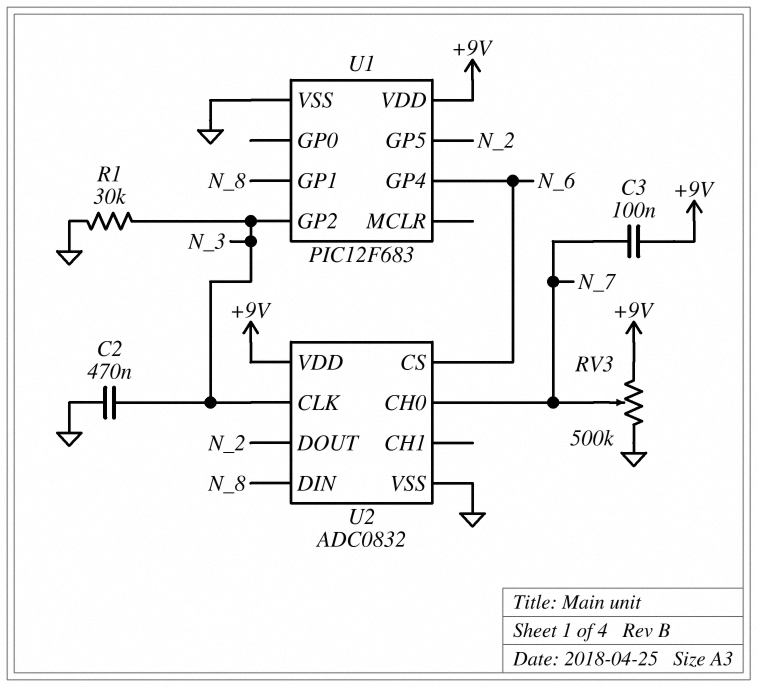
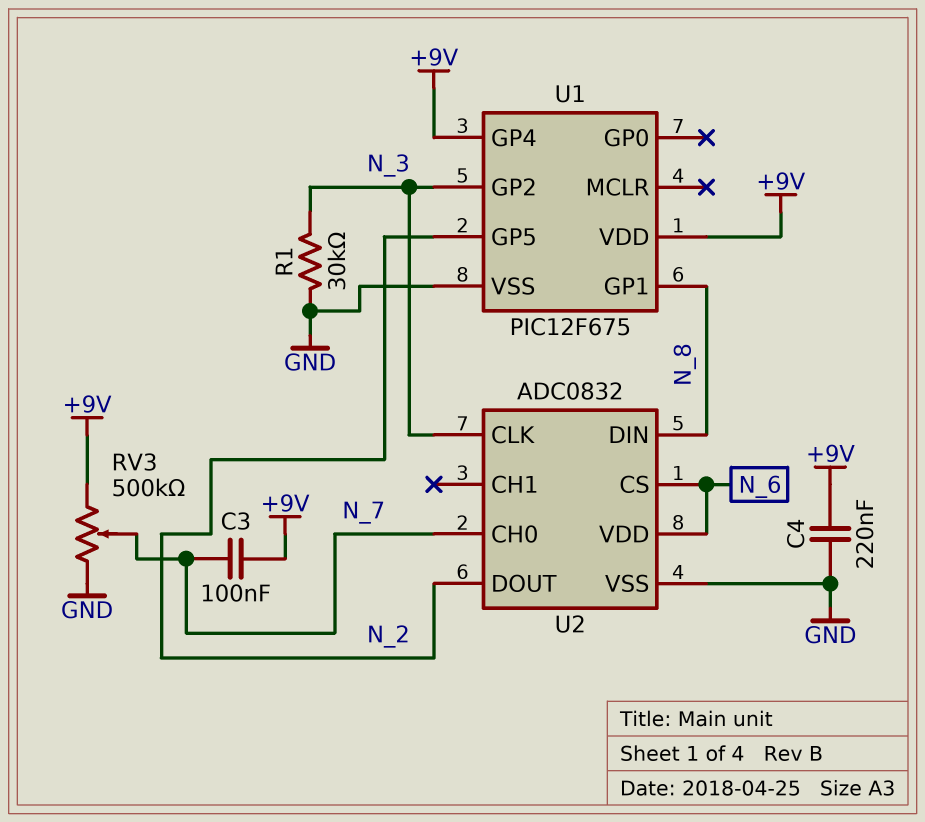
C2: 470nF (GND, N_3) -> none
C4: none -> 220nF (+9V, GND)
U1: PIC12F683 -> PIC12F675
U1 pin GP4: N_6 -> +9V
U2 pin VDD: +9V -> N_6

